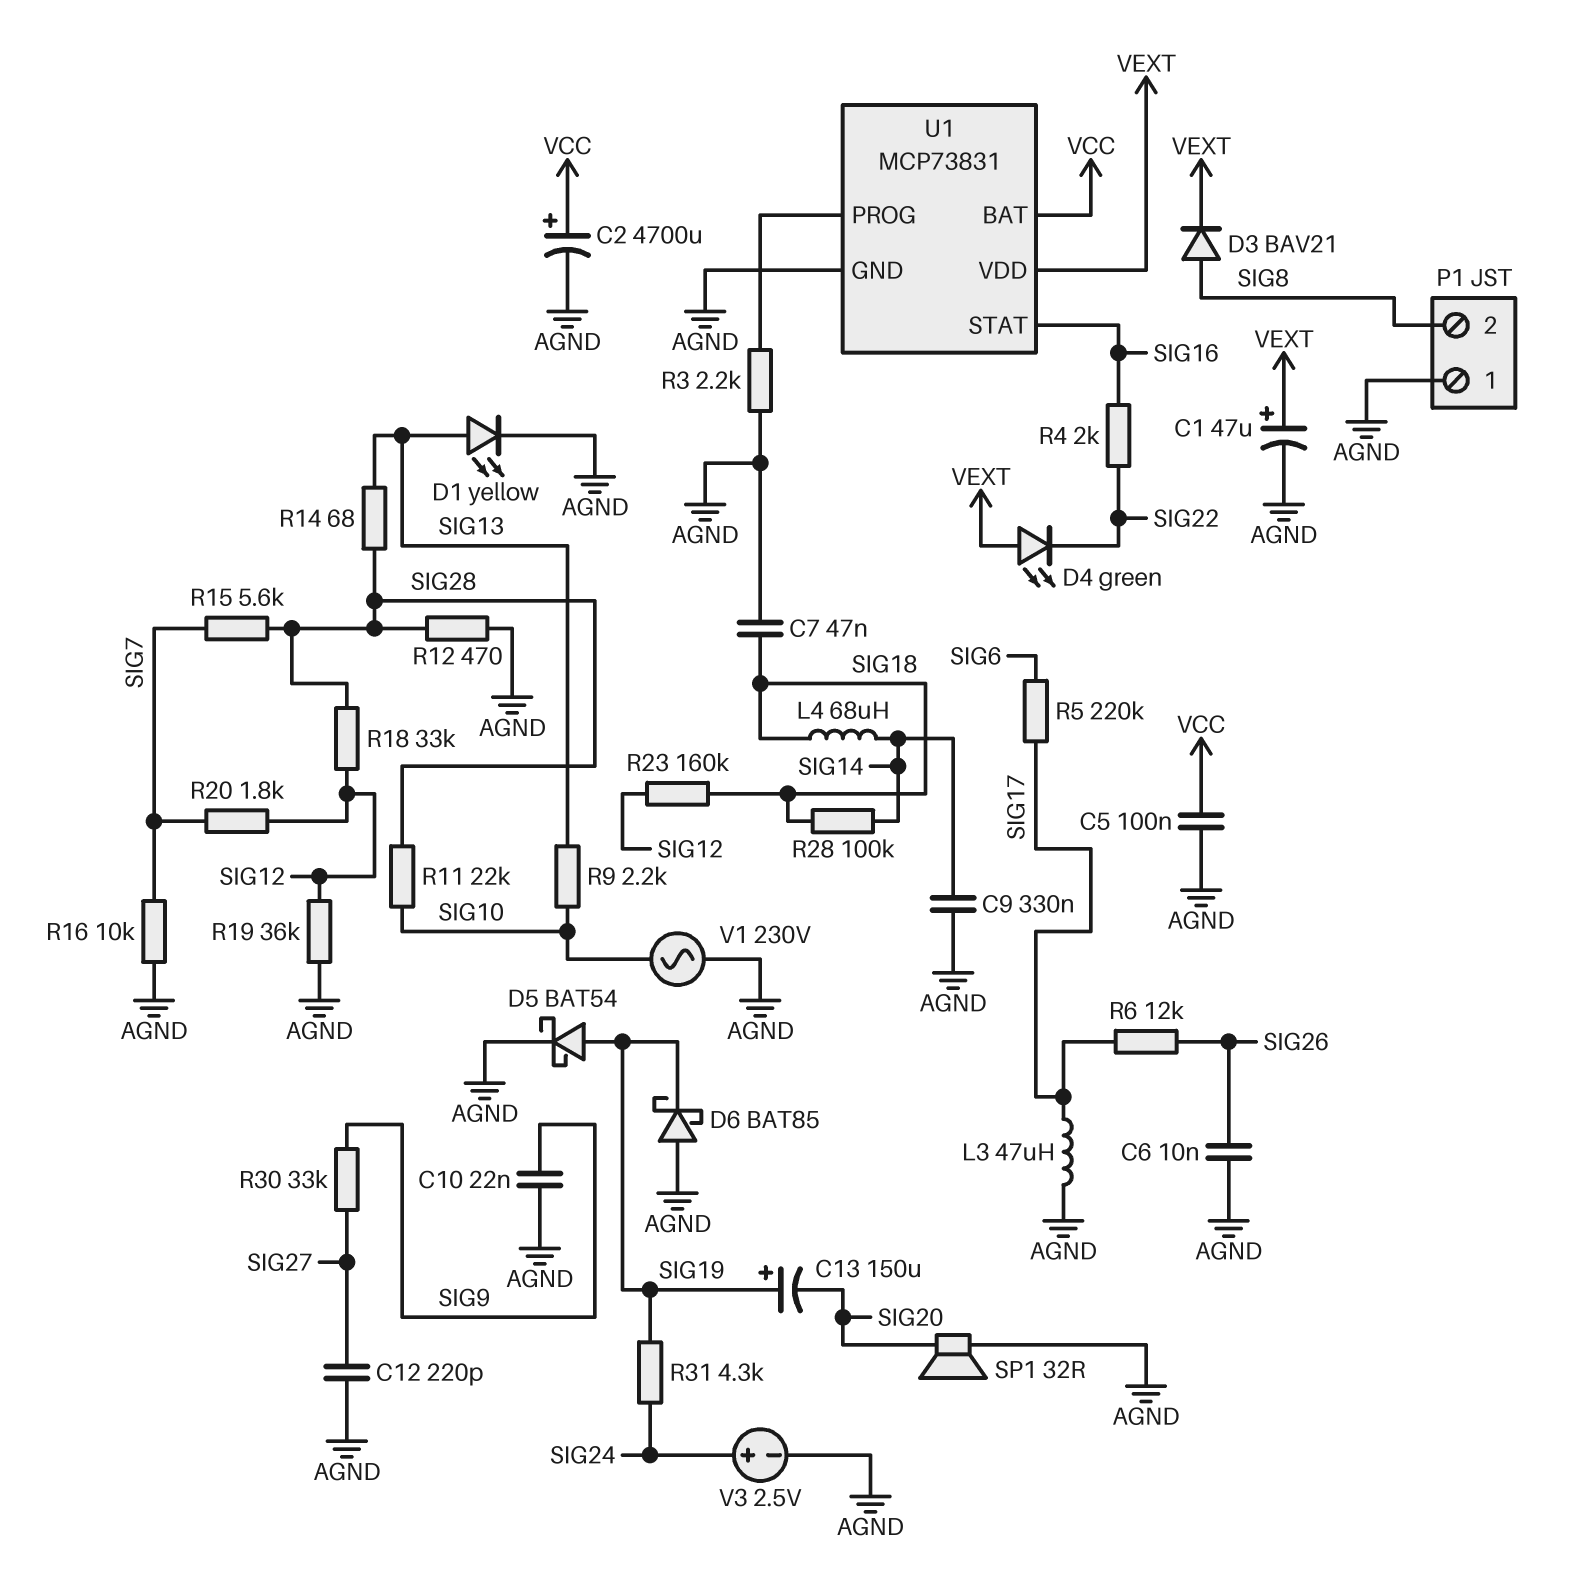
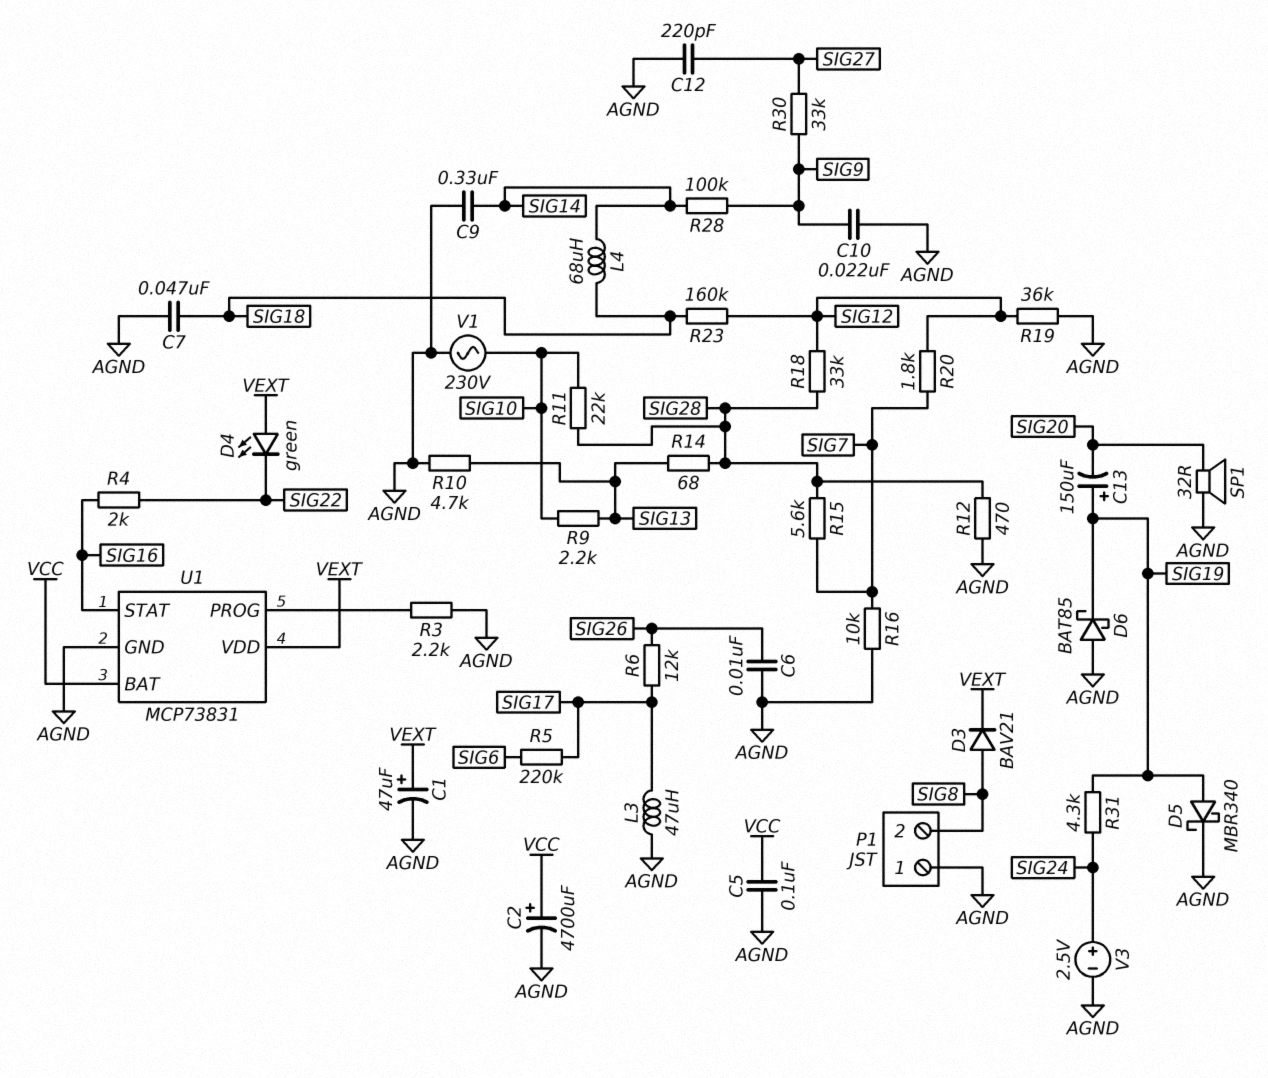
D1: LED yellow (A SIG13, K AGND) -> none
D5: schottky BAT54 (A SIG19, K AGND) -> schottky MBR340 (A SIG19, K AGND)
R10: none -> 4.7k (AGND, SIG13)
R28: 100k (SIG14, SIG18) -> 100k (SIG9, SIG14)

